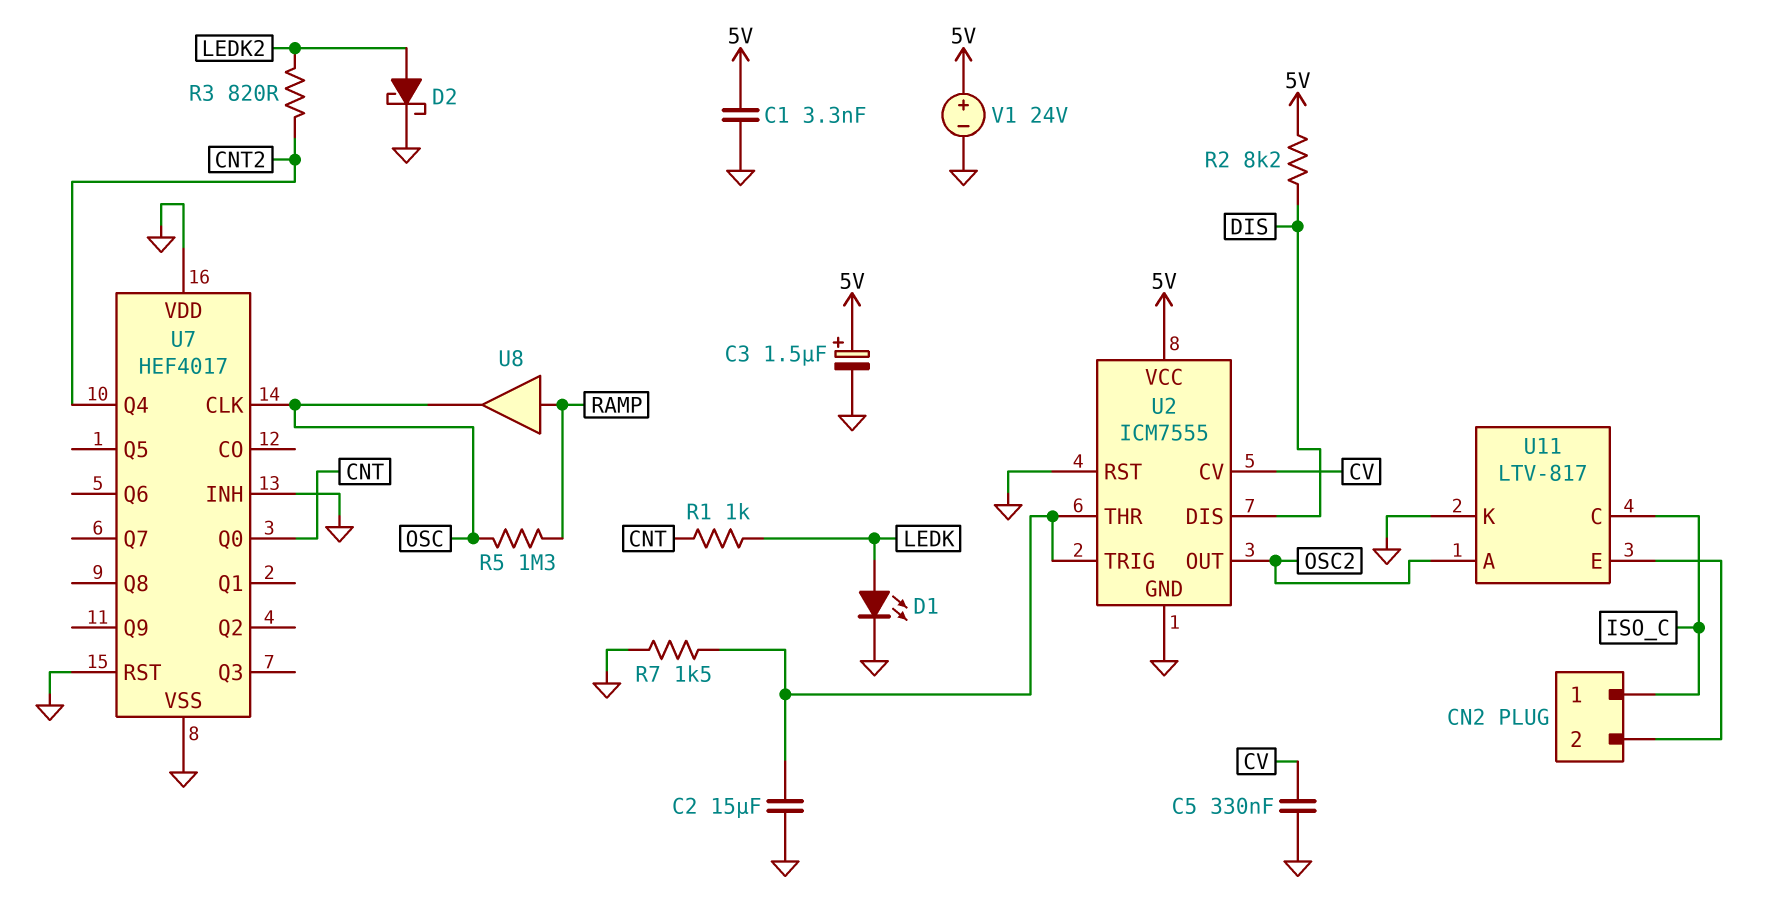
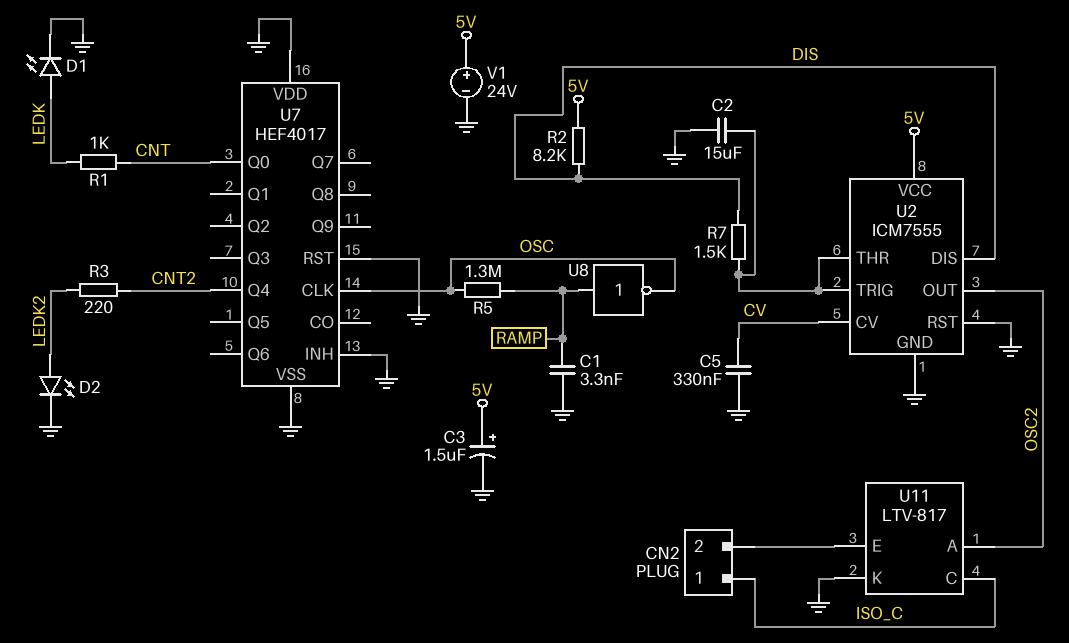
C1: 3.3nF (5V, GND) -> 3.3nF (GND, RAMP)
D2: schottky (A LEDK2, K GND) -> LED (A LEDK2, K GND)
R3: 820 (CNT2, LEDK2) -> 220 (CNT2, LEDK2)
R7: 1.5k (GND, U2/THR) -> 1.5k (DIS, U2/THR)
U8: buffer (in RAMP, out OSC) -> NOT (in RAMP, out OSC)

